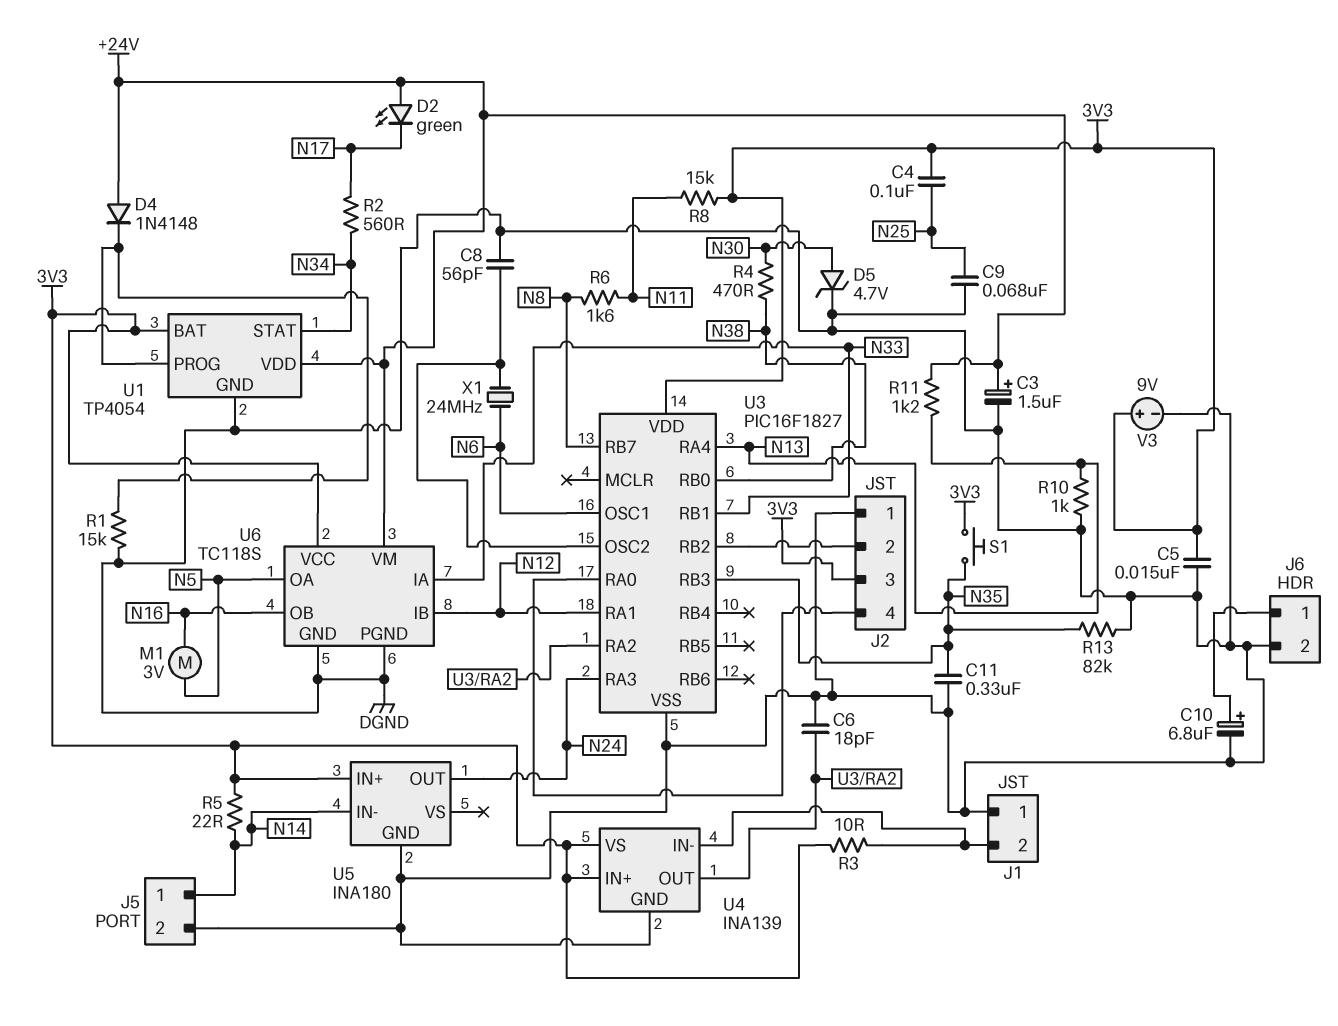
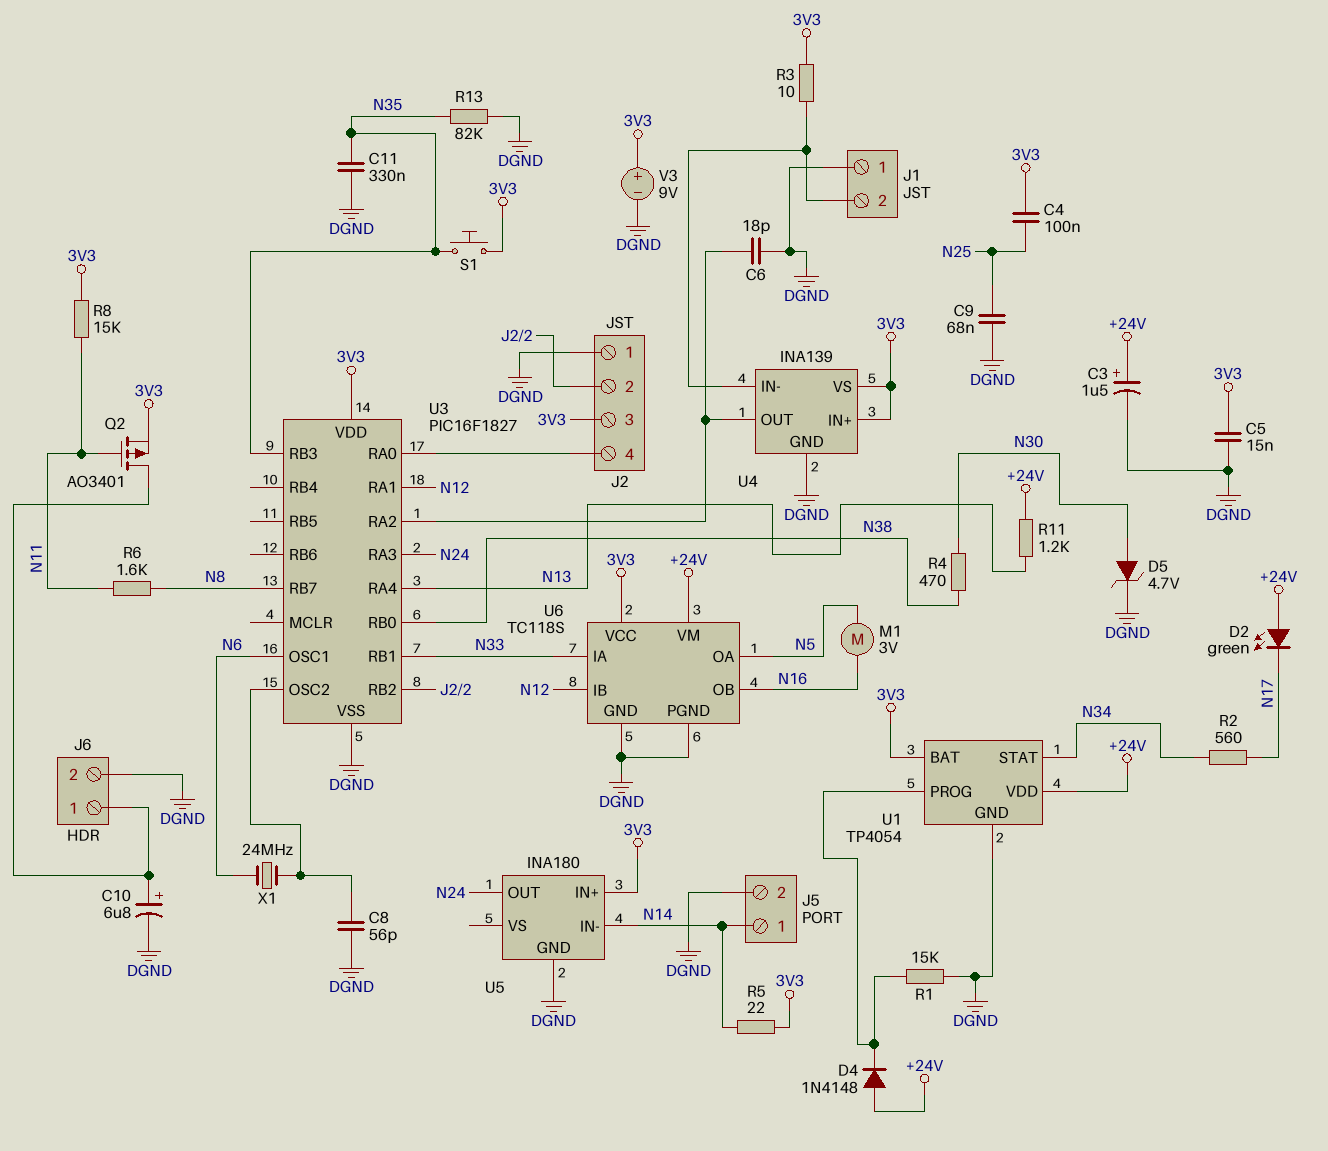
Q2: none -> PMOS AO3401 (G N11, D J6/1, S 3V3)
R10: 1k (DGND, N13) -> none

